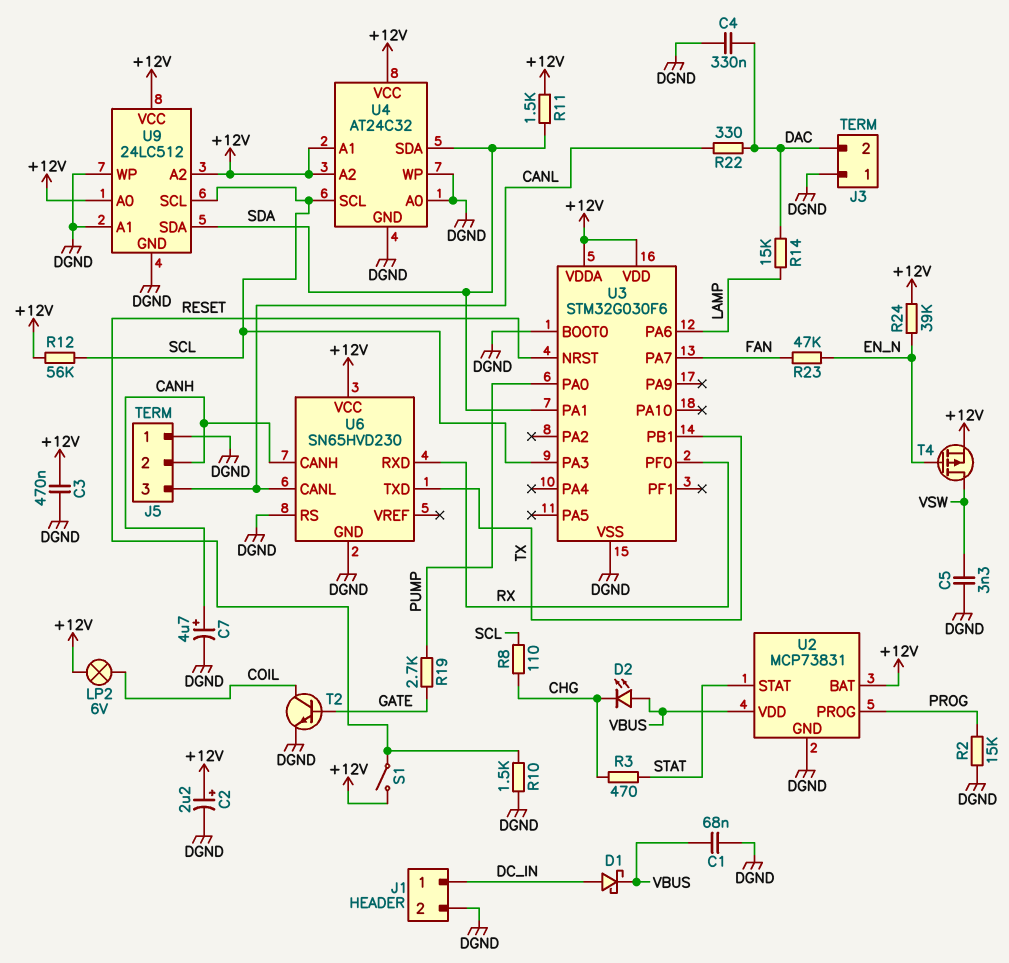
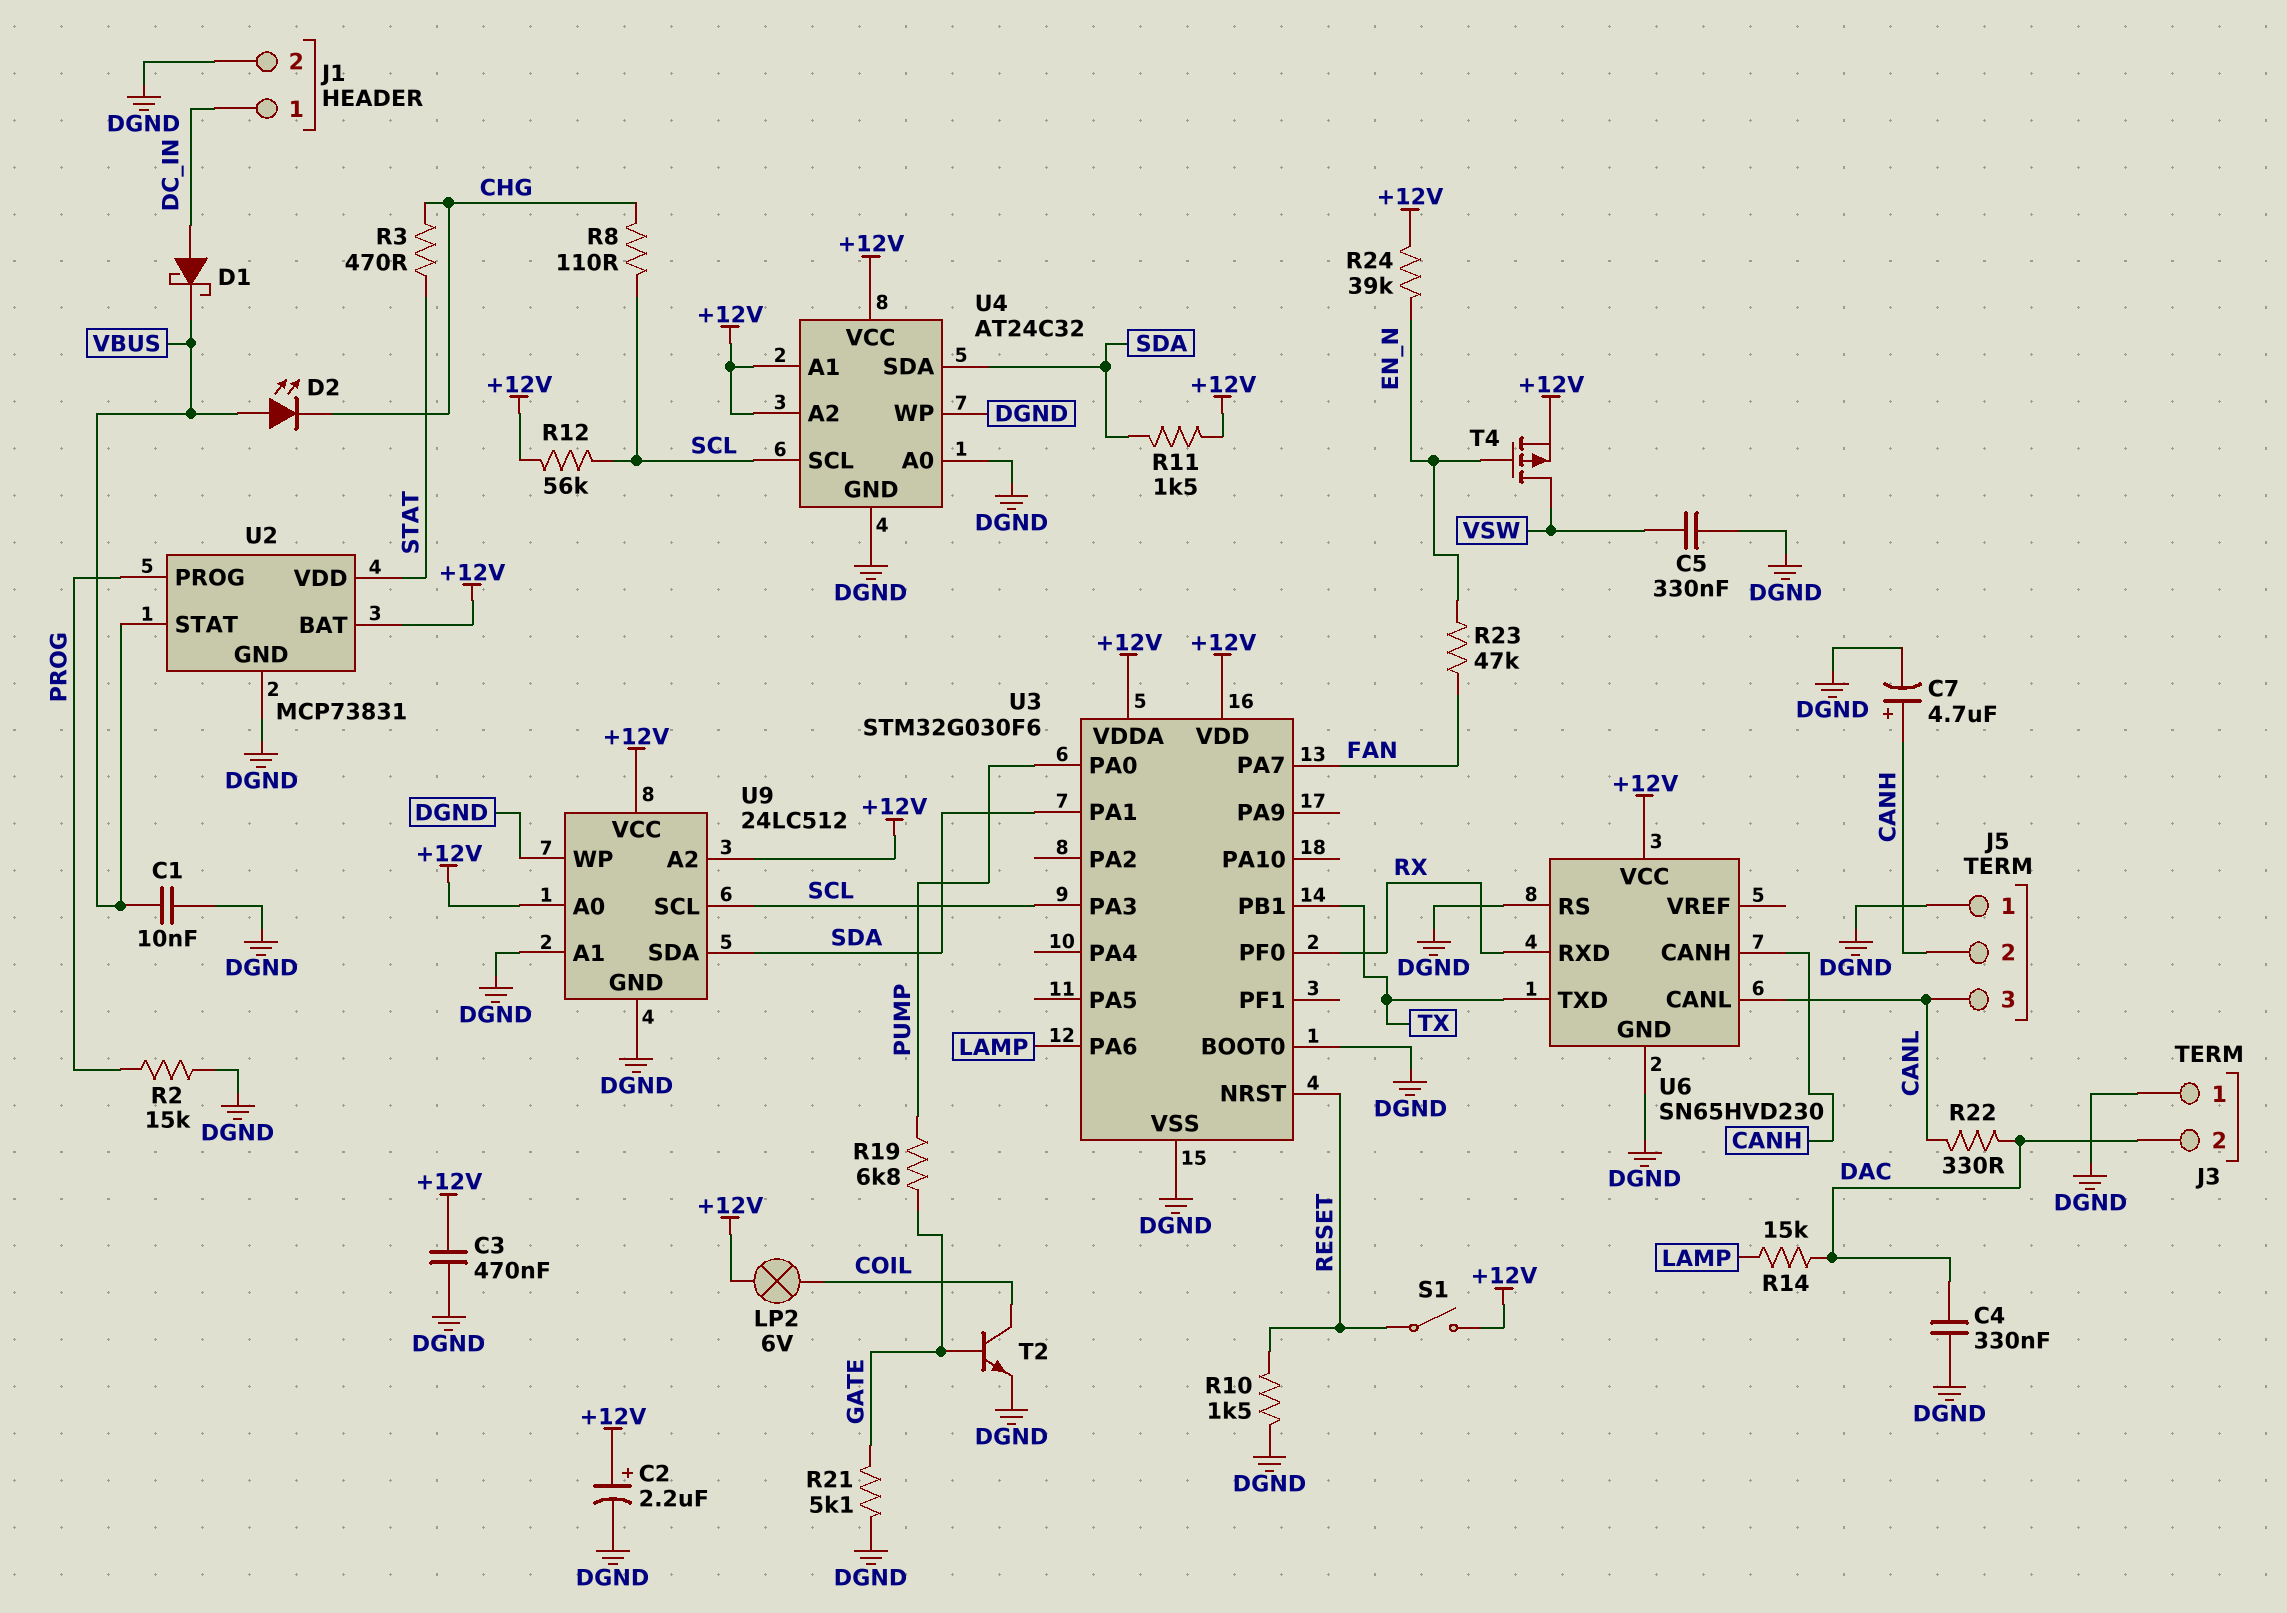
C1: 68nF (DGND, VBUS) -> 10nF (DGND, VBUS)
C5: 3.3nF (DGND, VSW) -> 330nF (DGND, VSW)
R19: 2.7k (GATE, PUMP) -> 6.8k (GATE, PUMP)
R21: none -> 5.1k (DGND, GATE)
U2 pin STAT: STAT -> VBUS
U2 pin VDD: VBUS -> STAT

